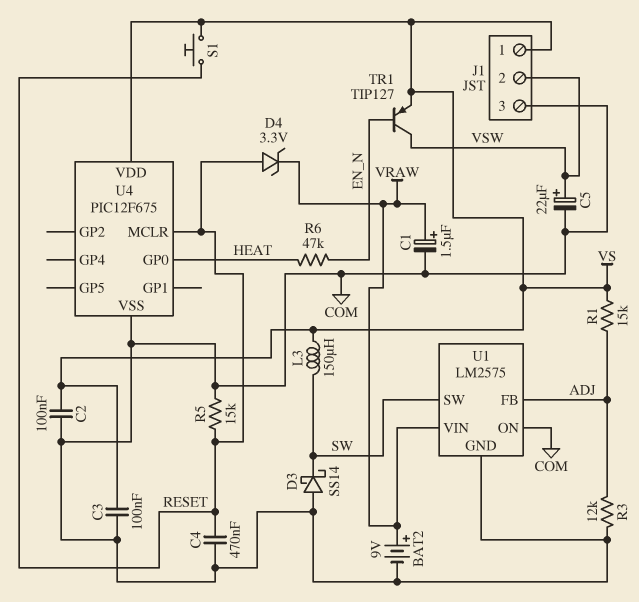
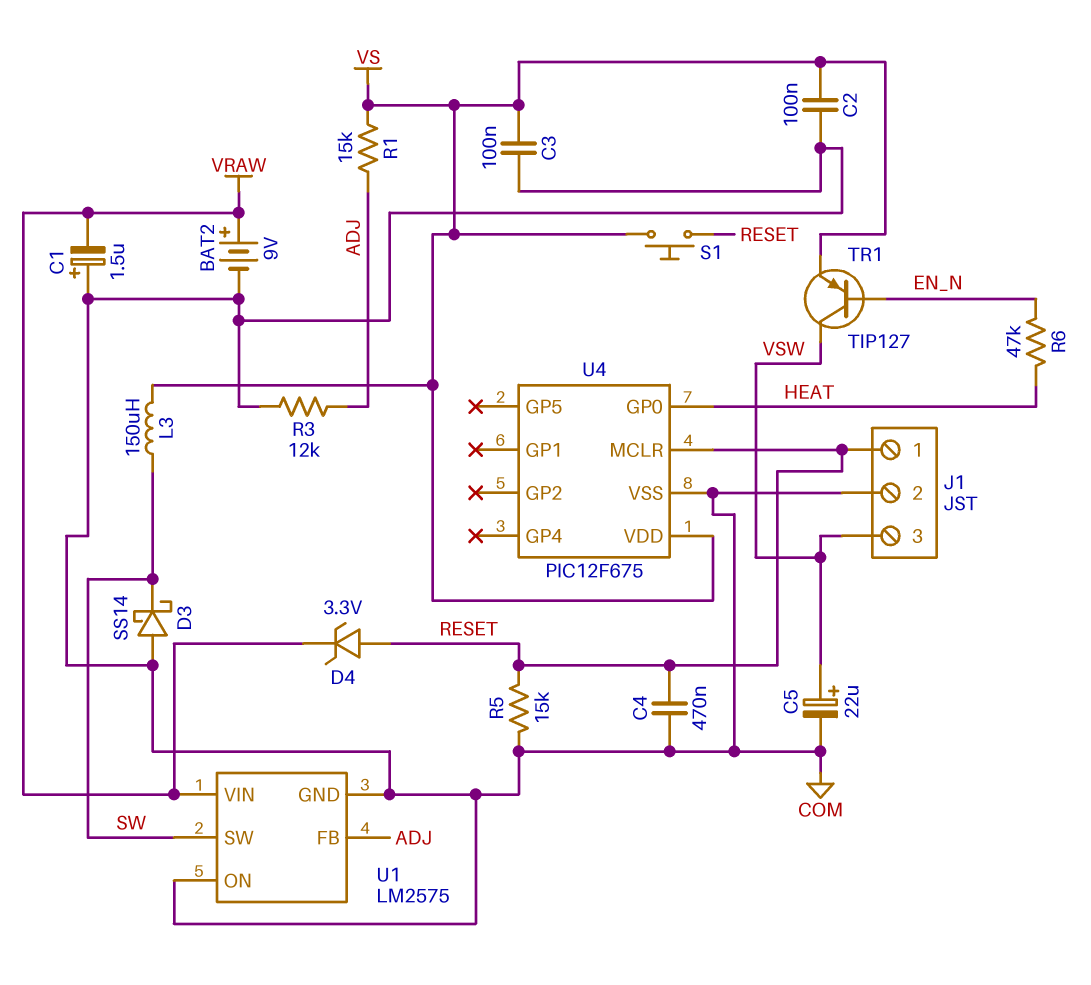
C1: 1.5uF (plus VRAW, minus COM) -> 1.5uF (plus COM, minus VRAW)
J1 pin 1: VS -> RESET
J1 pin 2: VSW -> COM
J1 pin 3: COM -> VSW

